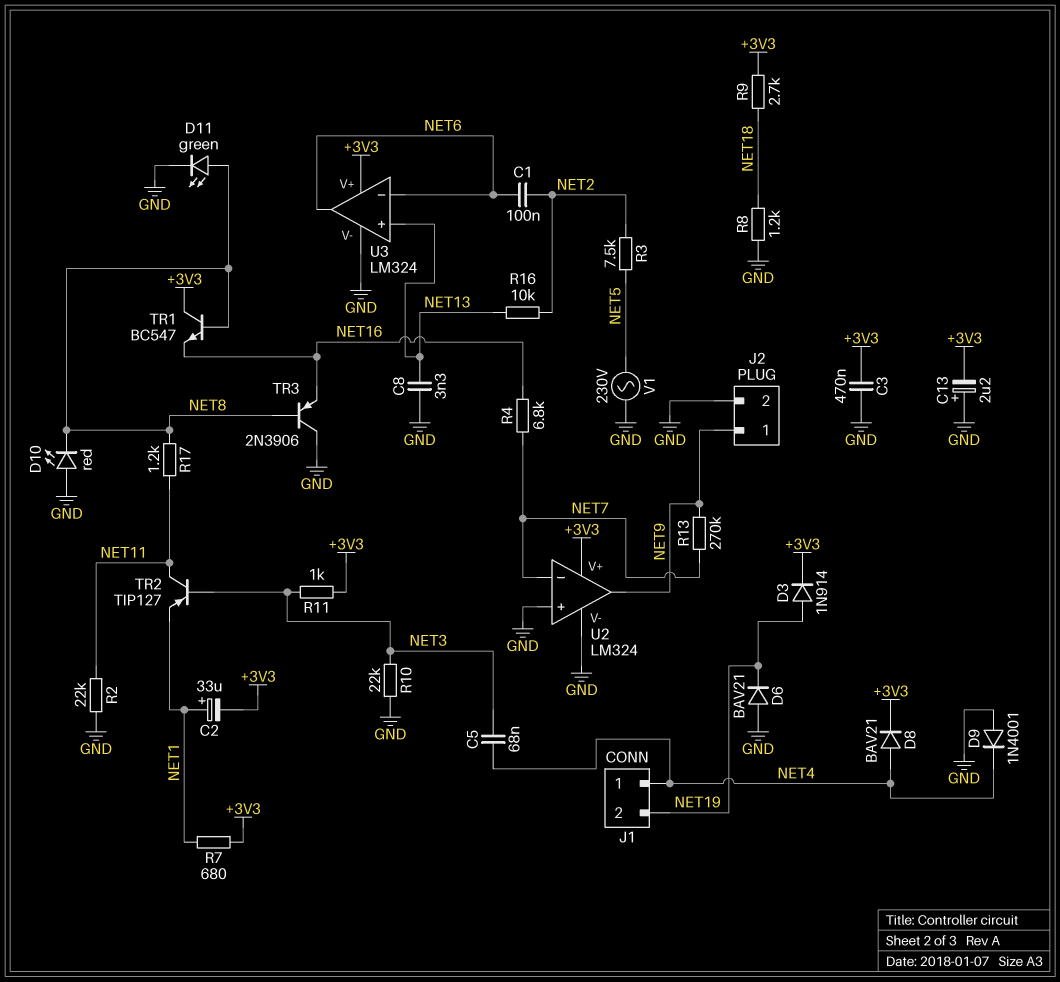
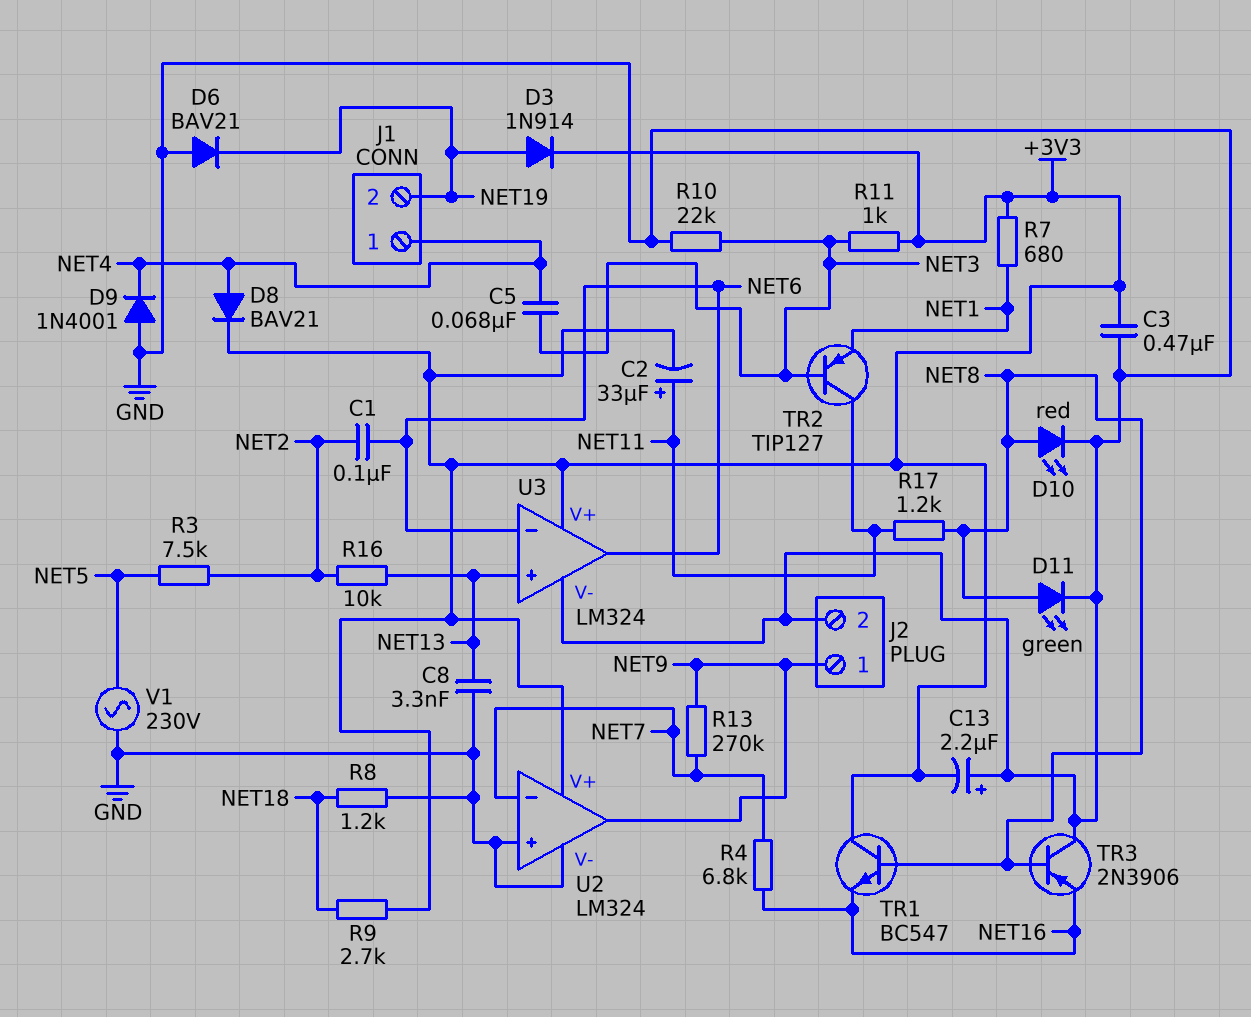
C2: 33uF (plus NET1, minus +3V3) -> 33uF (plus NET11, minus +3V3)
D10: LED red (A GND, K NET8) -> LED red (A NET8, K GND)
R2: 22k (GND, NET11) -> none

